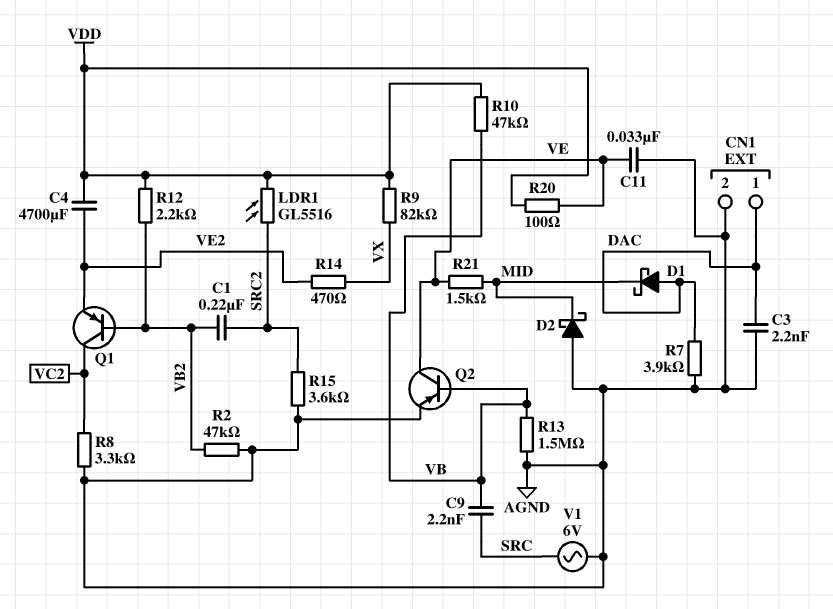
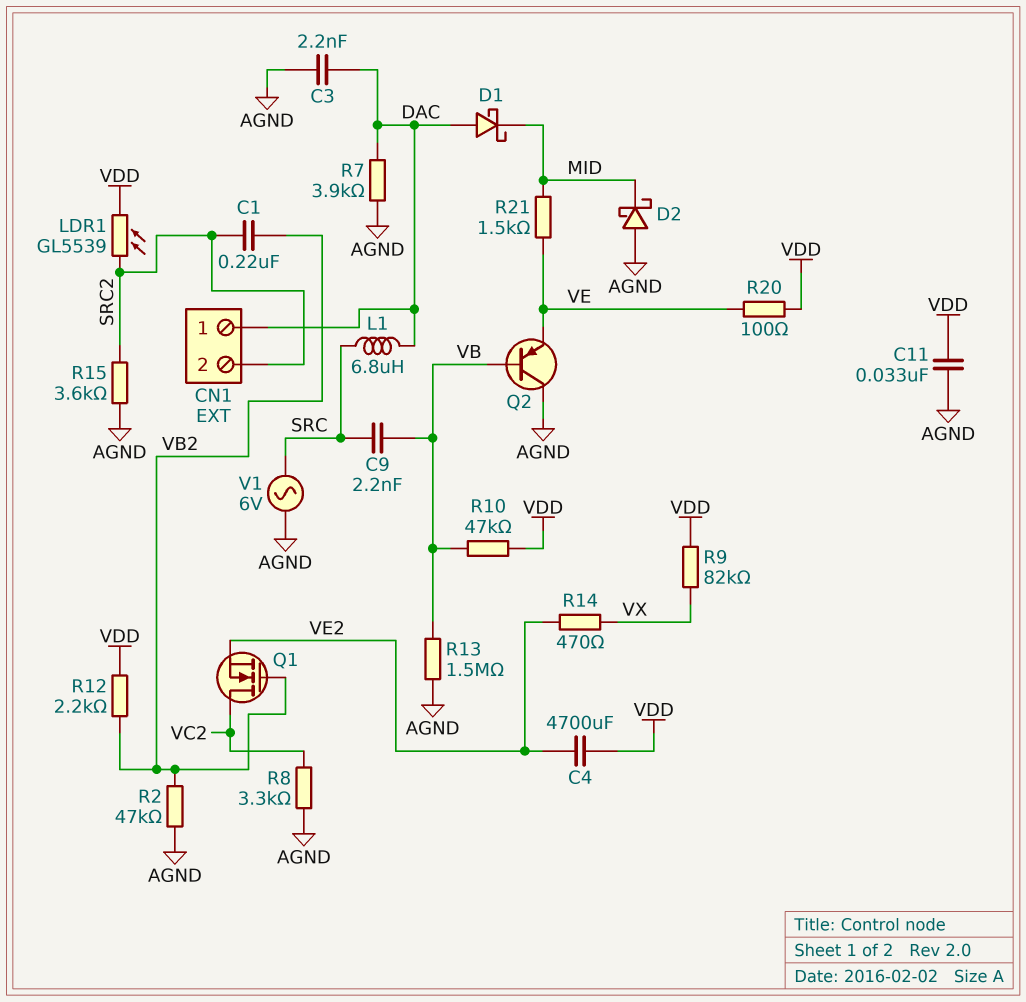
C11: 33nF (AGND, VE) -> 33nF (AGND, VDD)
CN1 pin 2: AGND -> SRC2
L1: none -> 6.8uH (DAC, SRC)
LDR1: GL5516 (SRC2, VDD) -> GL5539 (SRC2, VDD)
Q1: PNP (B VB2, C VC2, E VE2) -> NMOS (G VB2, D VC2, S VE2)
Q2: PNP (B VB, C VE, E AGND) -> PNP (B VB, C AGND, E VE)

